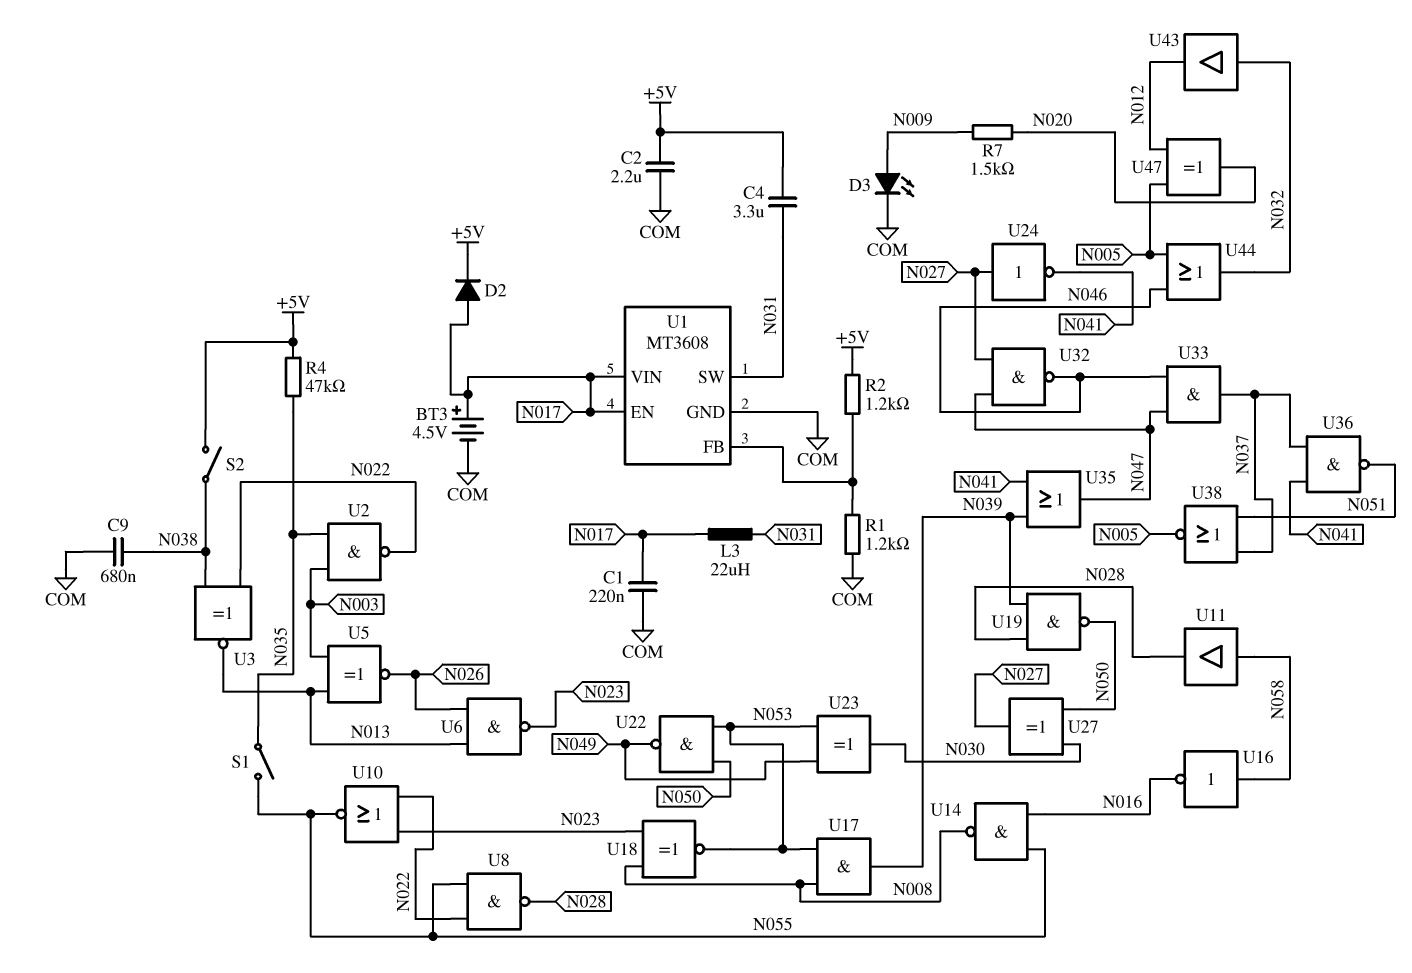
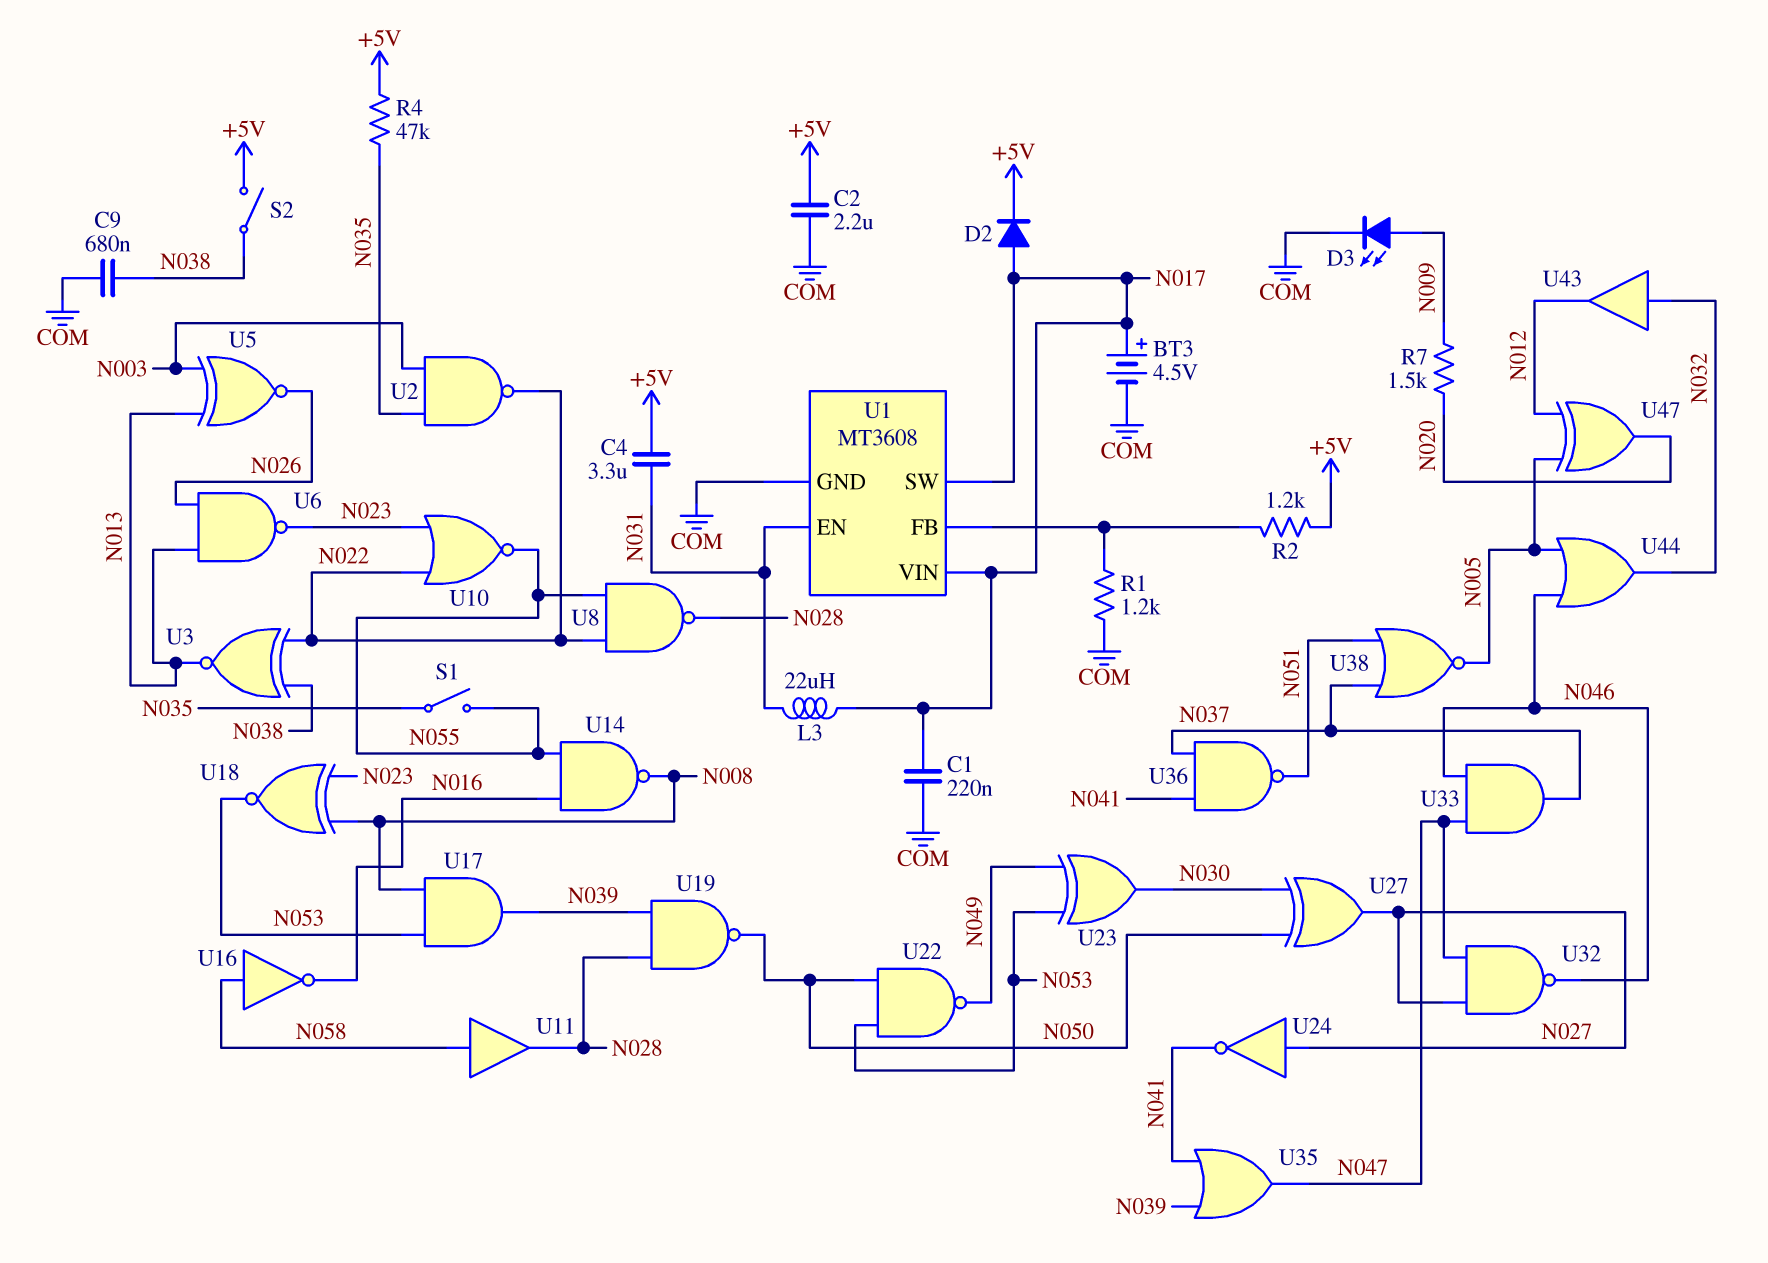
U1 pin EN: N017 -> N031
U1 pin SW: N031 -> N017

